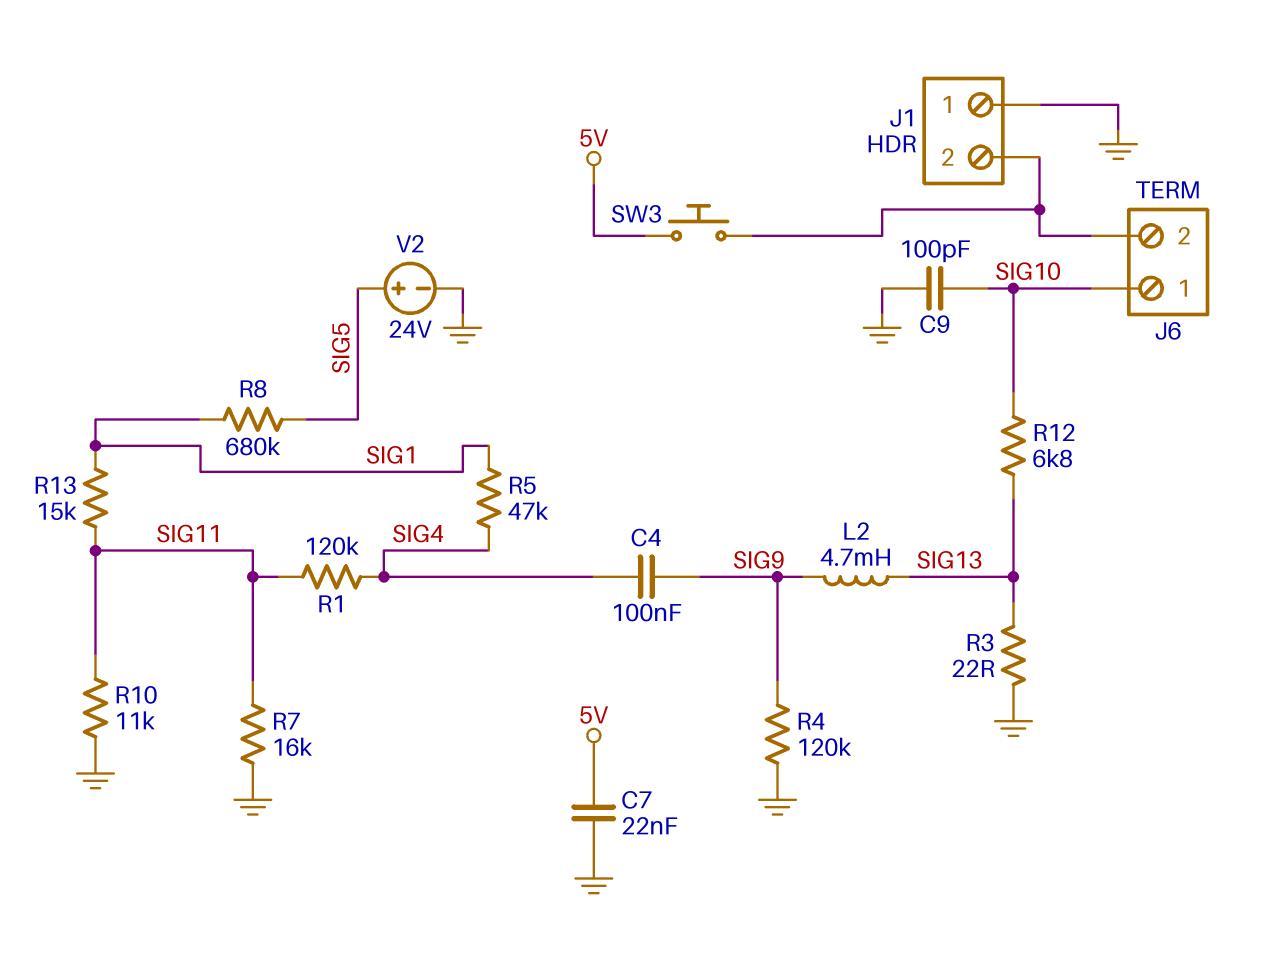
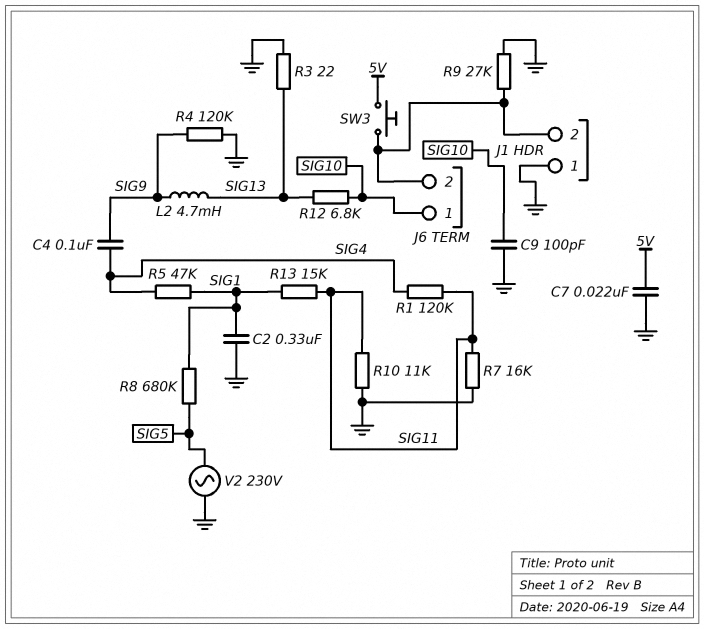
C2: none -> 330nF (GND, SIG1)
R9: none -> 27k (GND, J1/2)
V2: 24V (plus SIG5, minus GND) -> AC 230V (GND, SIG5)

